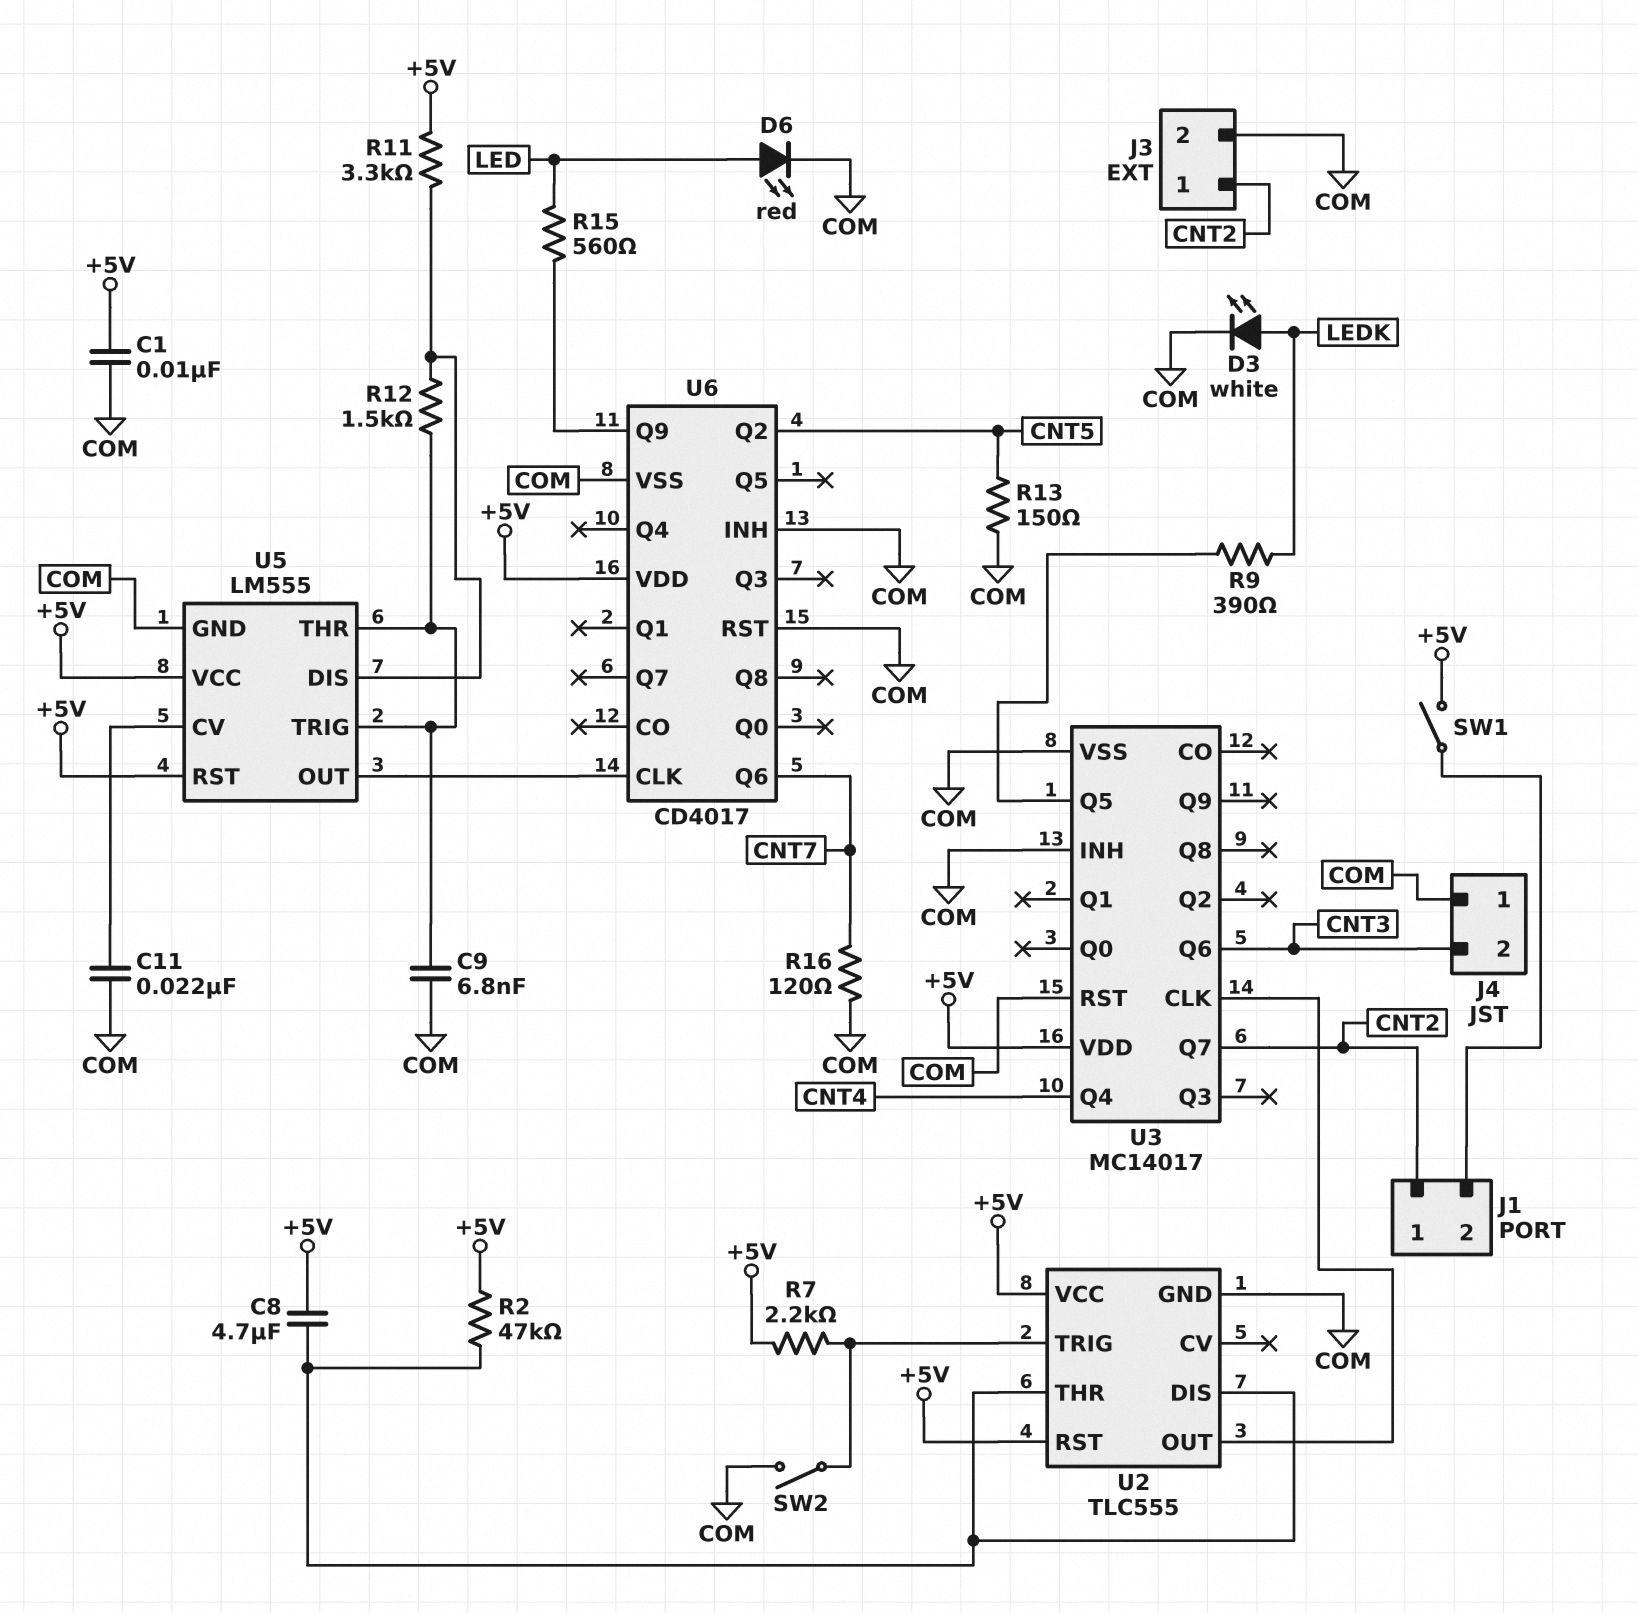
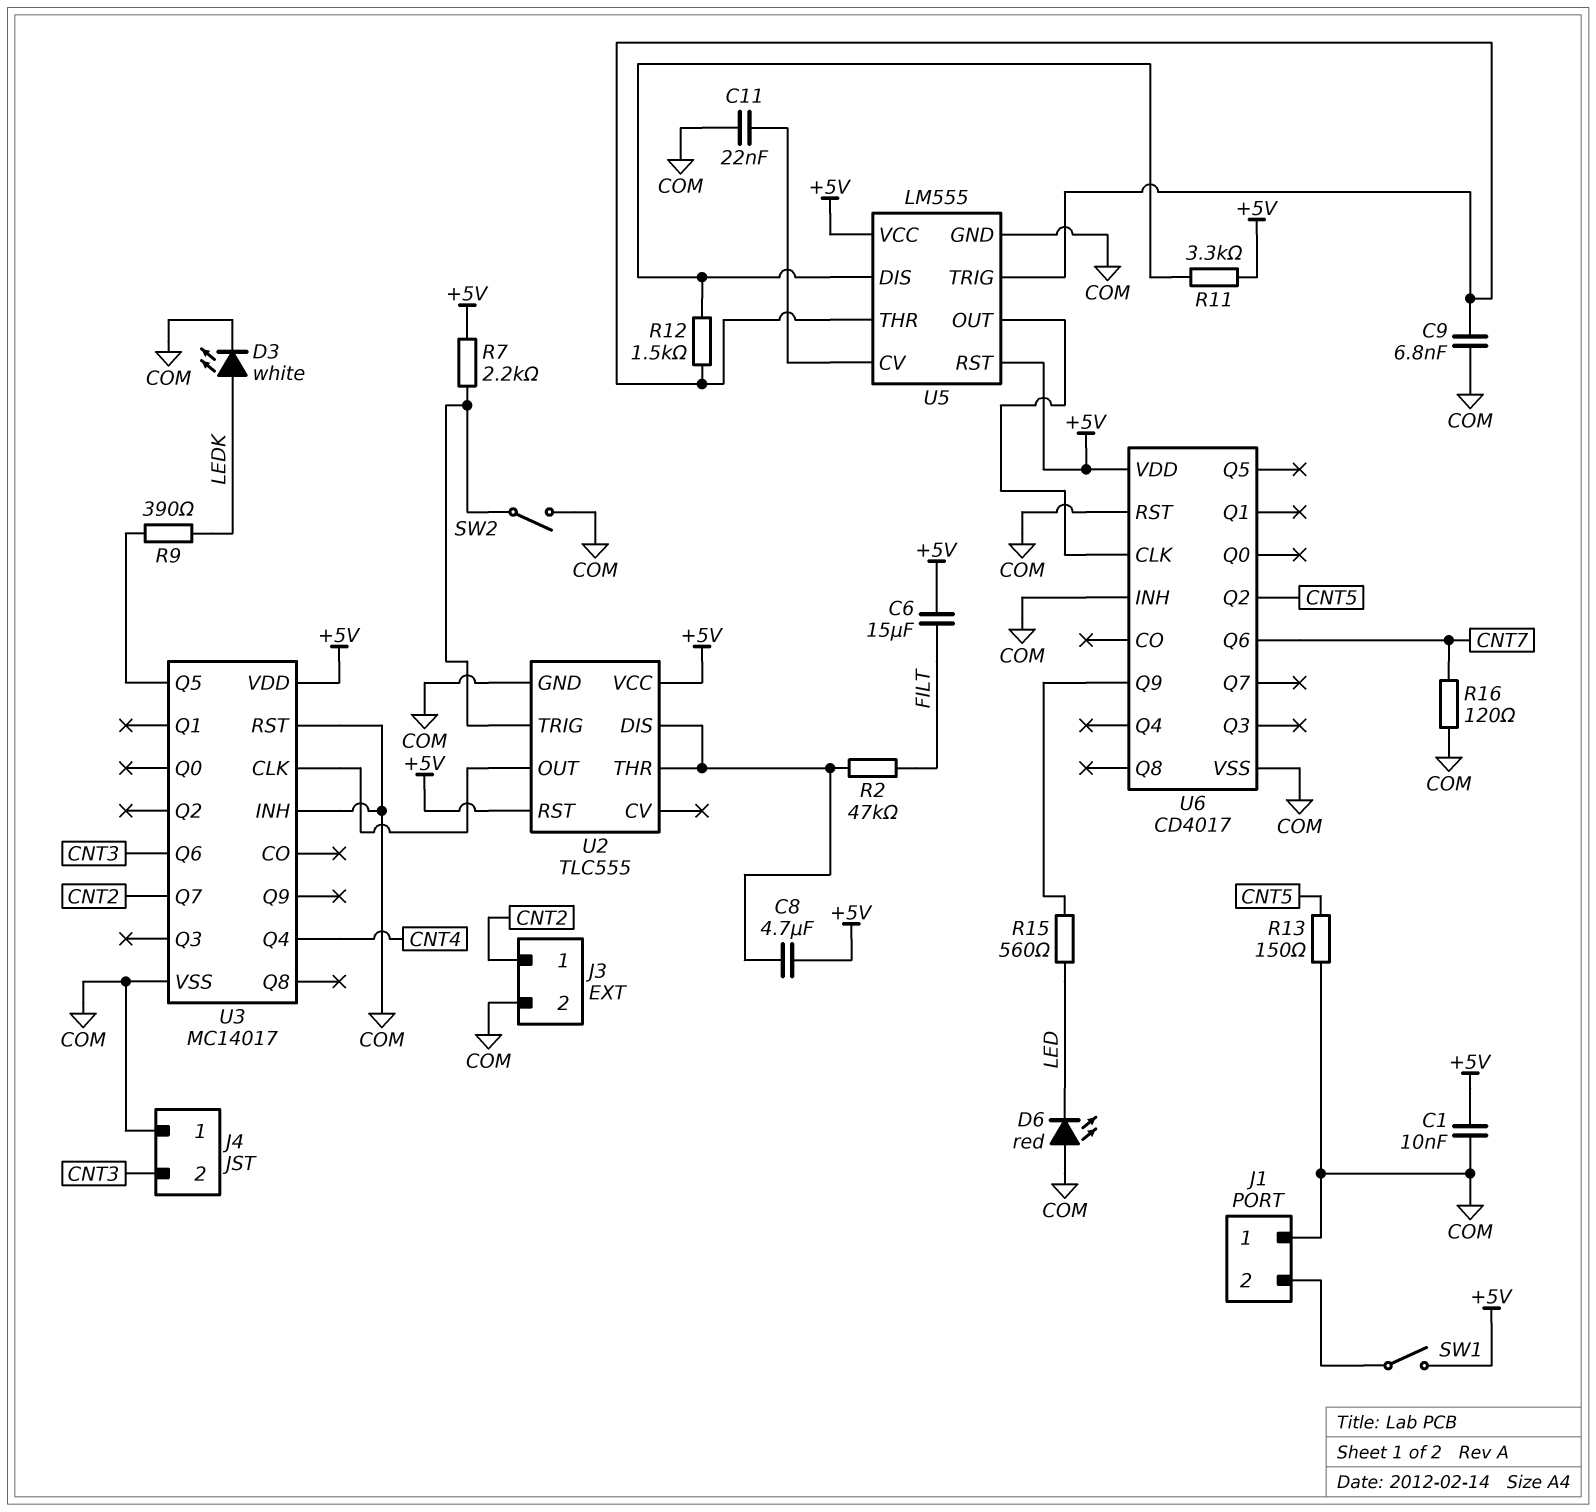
C6: none -> 15uF (+5V, FILT)
D6: LED red (A LED, K COM) -> LED red (A COM, K LED)
J1 pin 1: CNT2 -> COM
R2: 47k (+5V, U2/DIS) -> 47k (FILT, U2/DIS)

